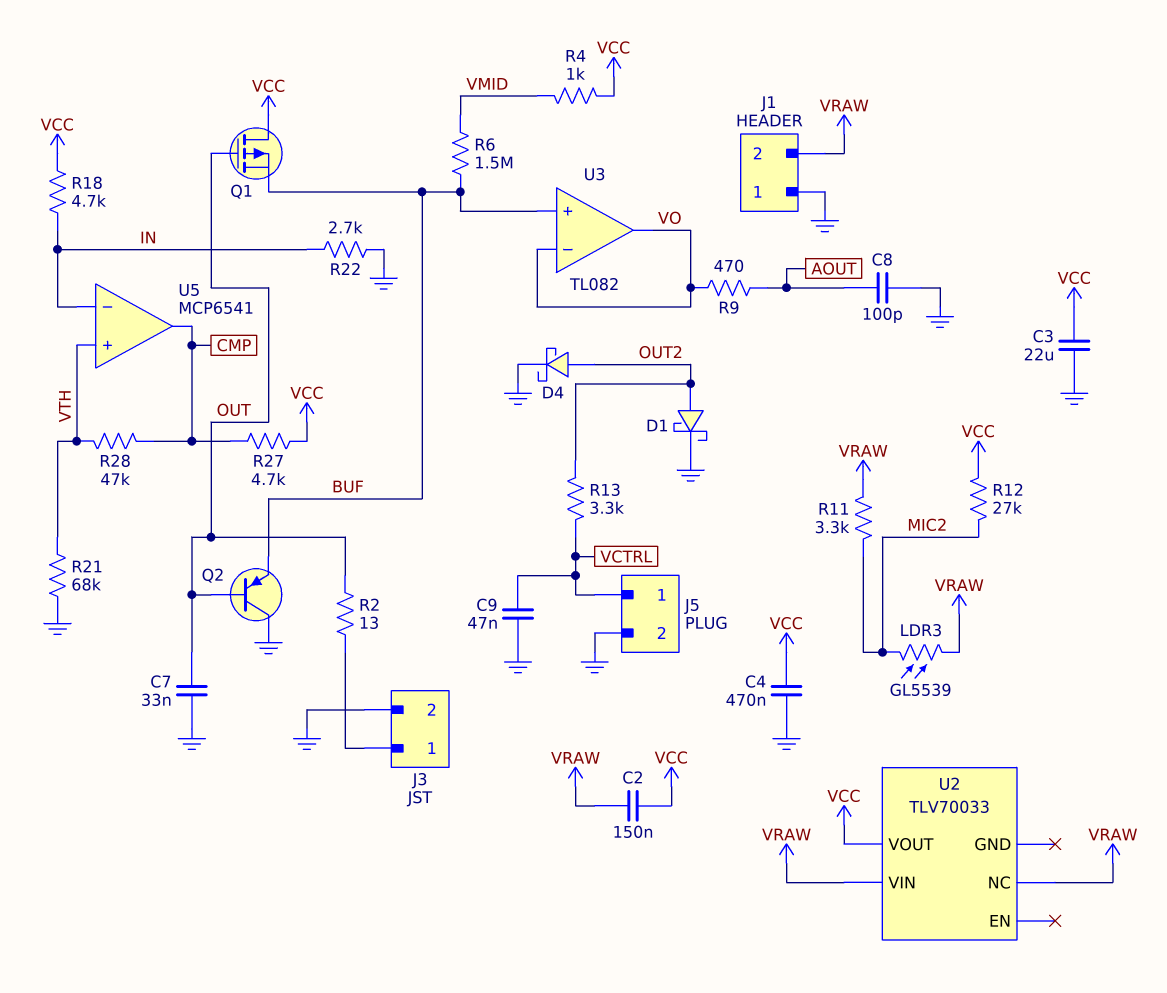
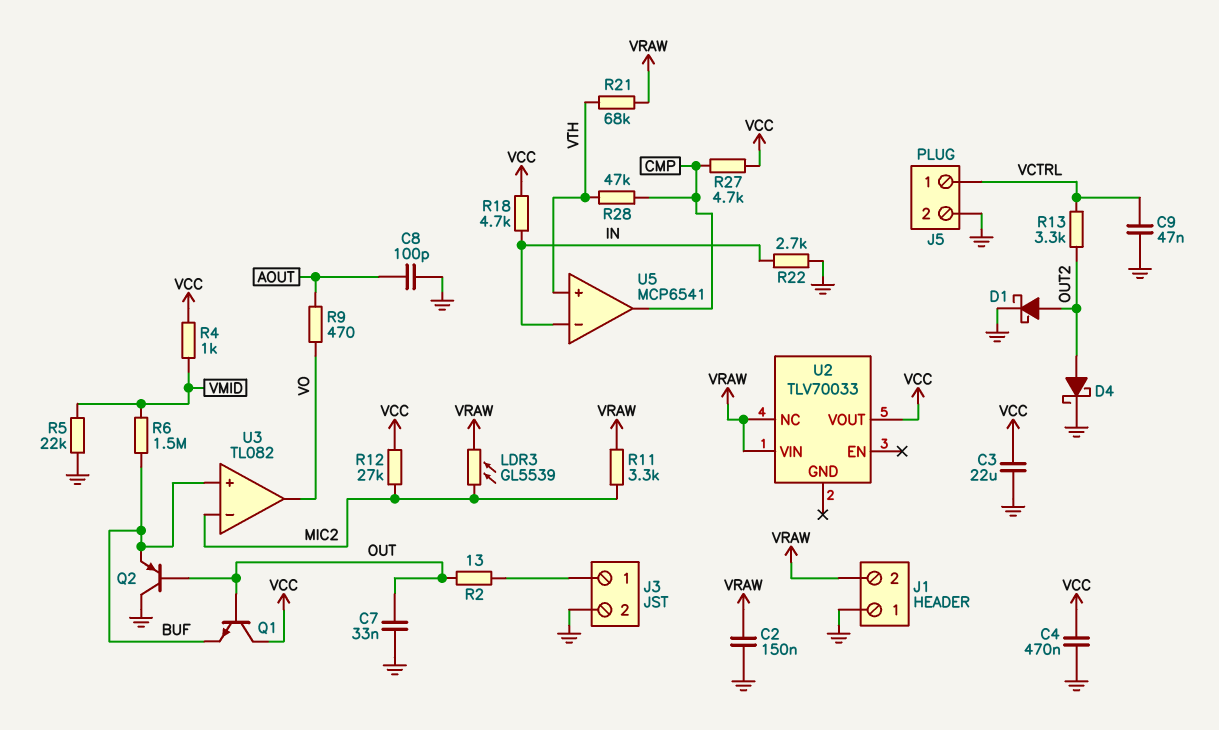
C2: 150nF (VCC, VRAW) -> 150nF (GND, VRAW)
Q1: PMOS (G OUT, D VCC, S BUF) -> NPN (B OUT, C VCC, E BUF)
R5: none -> 22k (GND, VMID)
R21: 68k (GND, VTH) -> 68k (VRAW, VTH)
U3 pin in-: VO -> MIC2

